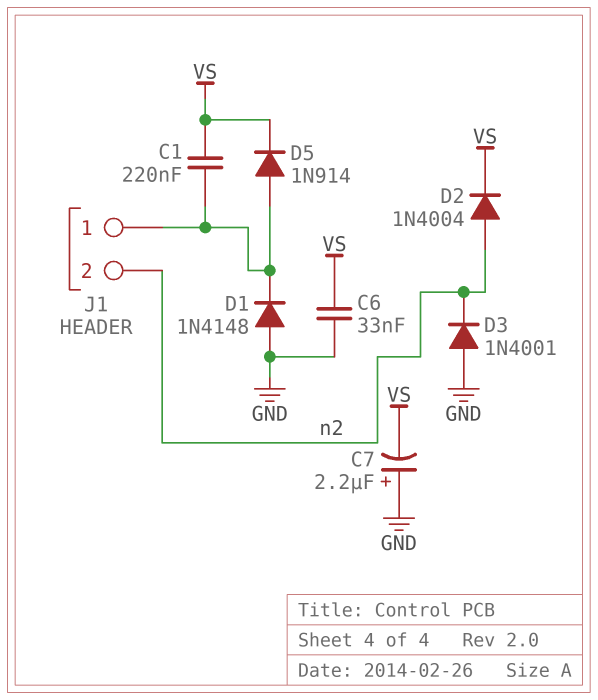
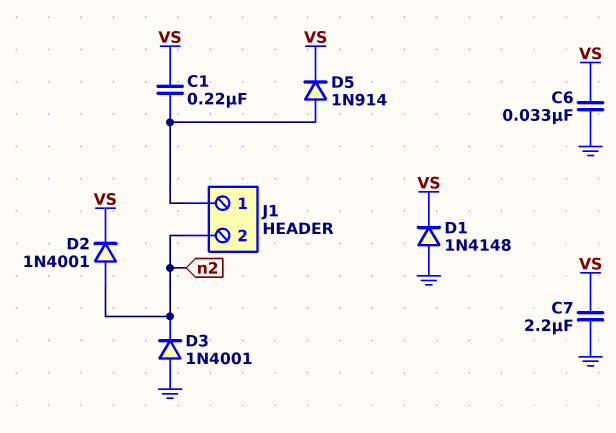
C7: 2.2uF (plus GND, minus VS) -> 2.2uF (GND, VS)
D1: diode 1N4148 (A GND, K J1/1) -> diode 1N4148 (A GND, K VS)
D2: diode 1N4004 (A n2, K VS) -> diode 1N4001 (A n2, K VS)

